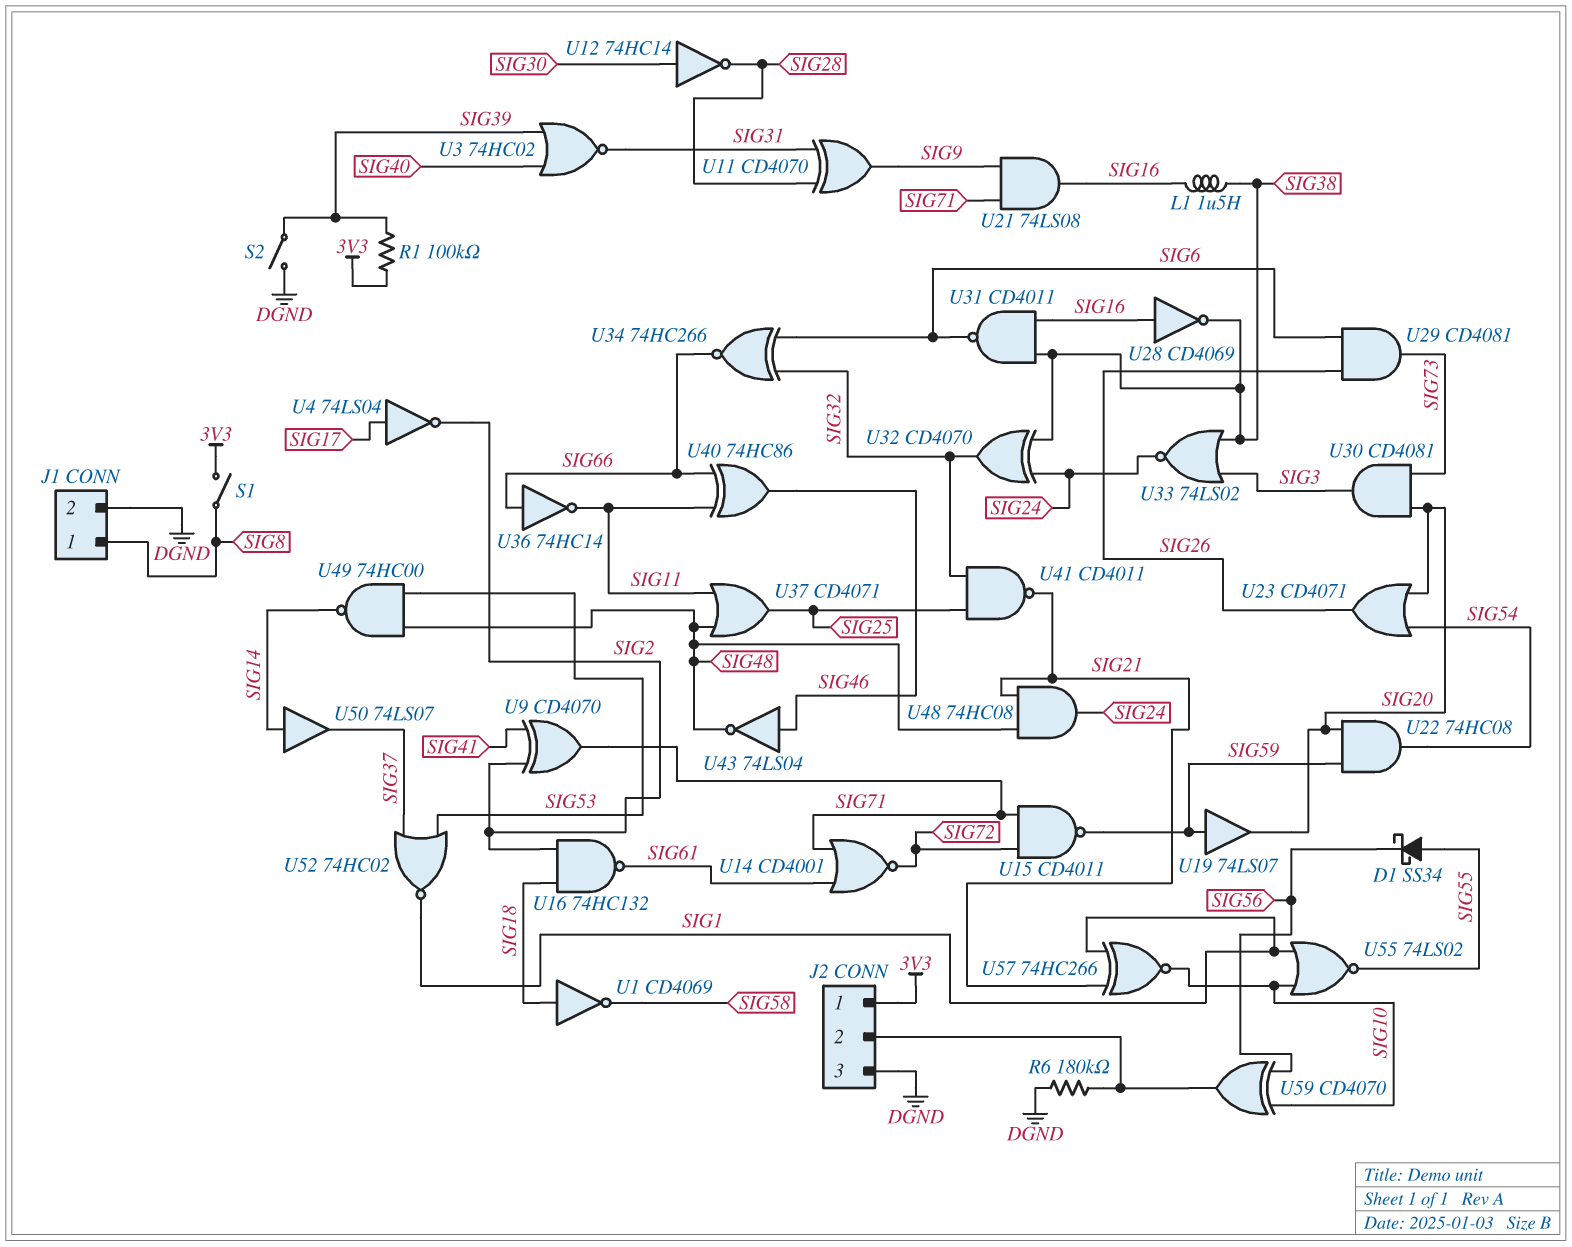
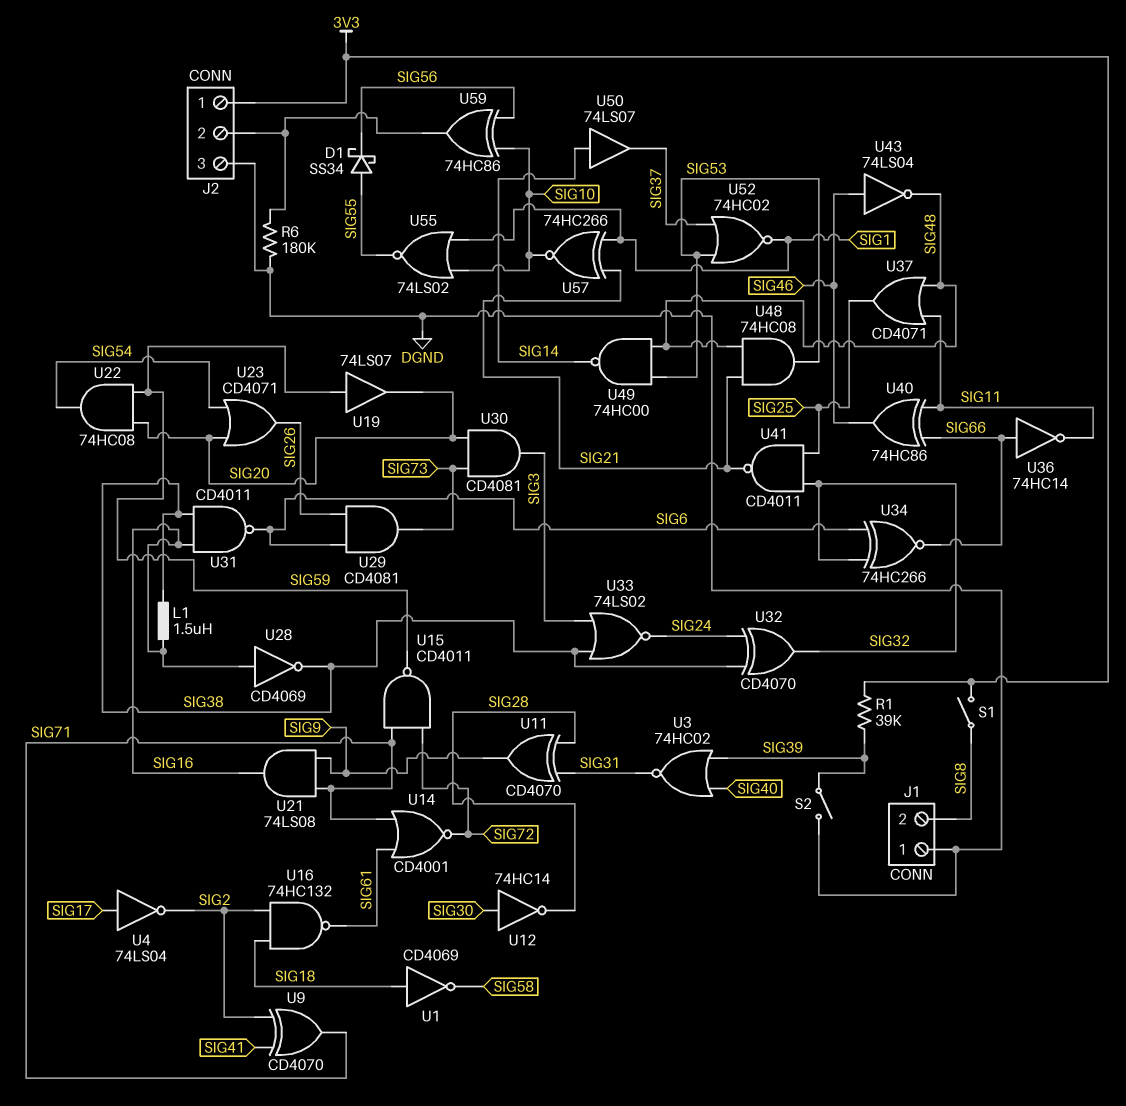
J1 pin 1: SIG8 -> DGND
J1 pin 2: DGND -> SIG8
R1: 100k (3V3, SIG39) -> 39k (3V3, SIG39)
U48: AND 74HC08 (in SIG21, in SIG48, out SIG24) -> AND 74HC08 (in SIG21, in SIG48, out SIG53)
U59: XOR CD4070 (in SIG10, in SIG56, out J2/2) -> XOR 74HC86 (in SIG10, in SIG56, out J2/2)

